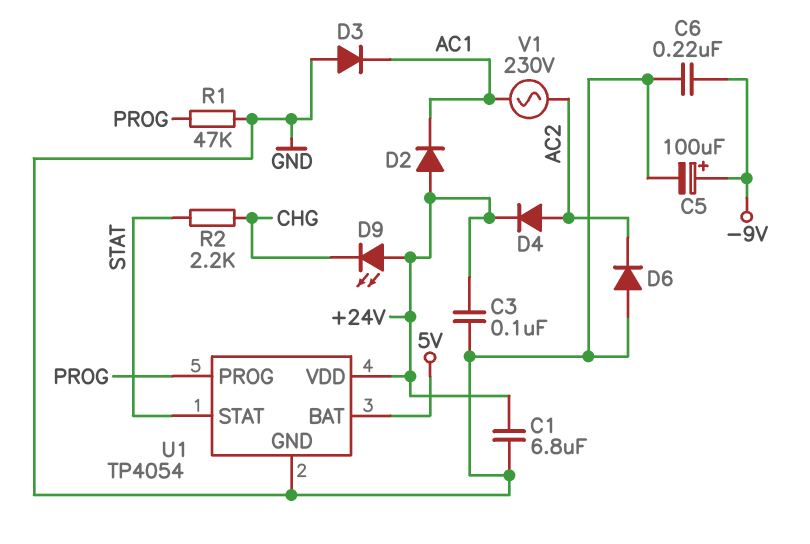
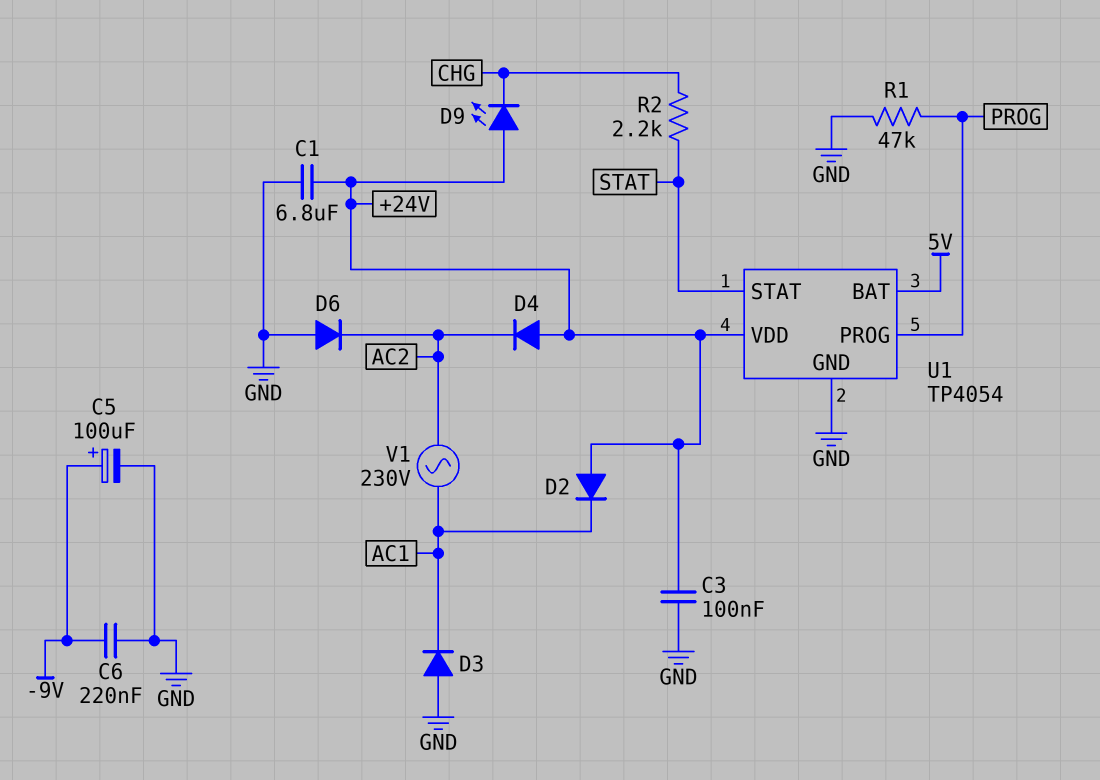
D4: diode (A AC2, K +24V) -> diode (A +24V, K AC2)

